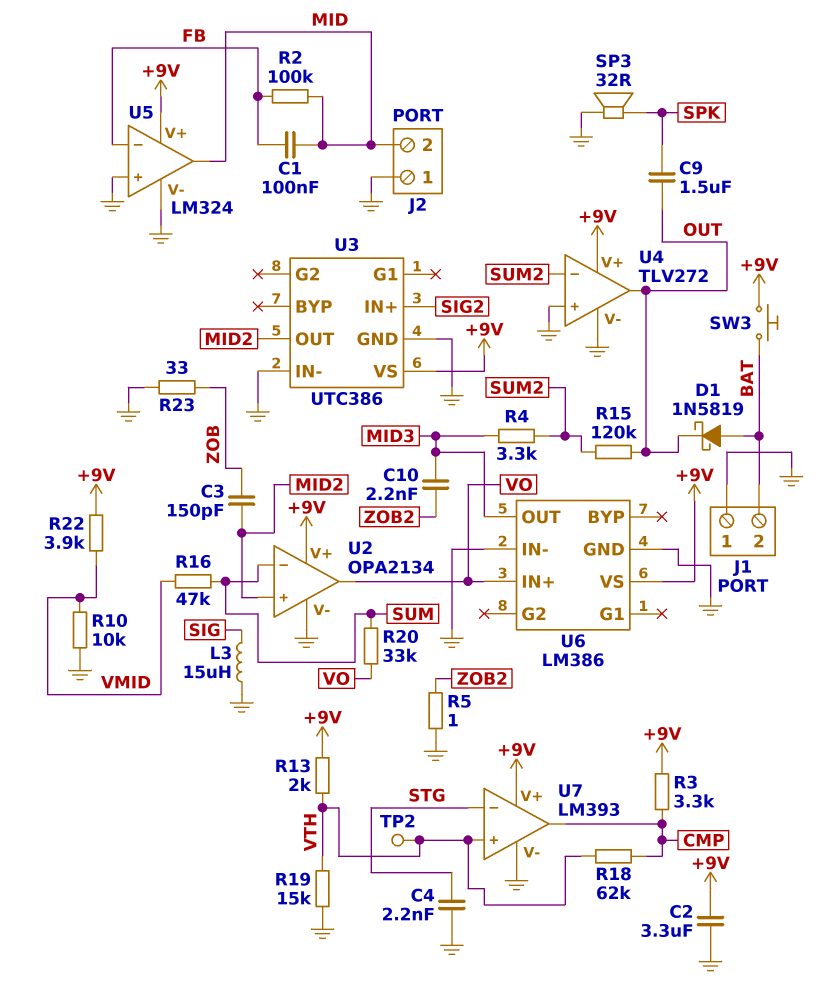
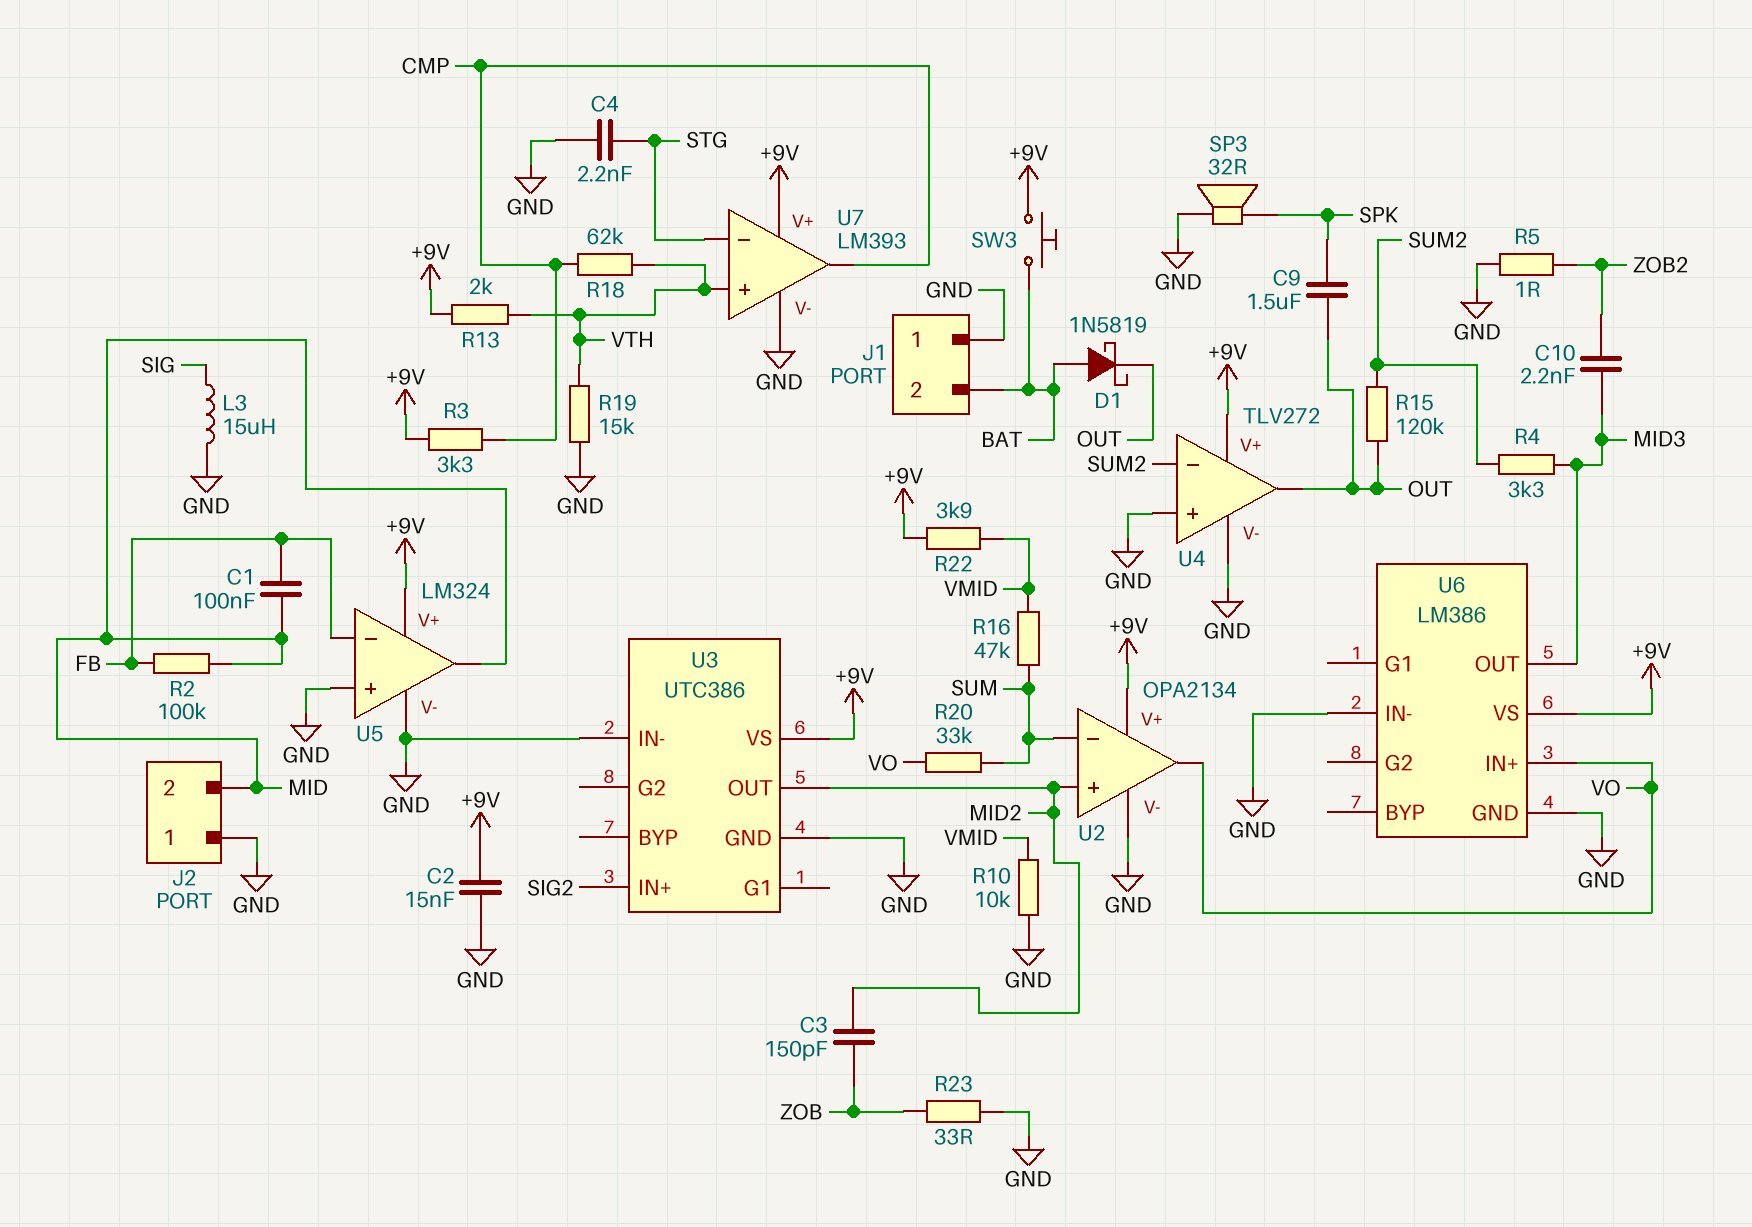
C2: 3.3uF (+9V, GND) -> 15nF (+9V, GND)
TP2: test point (VTH) -> none

